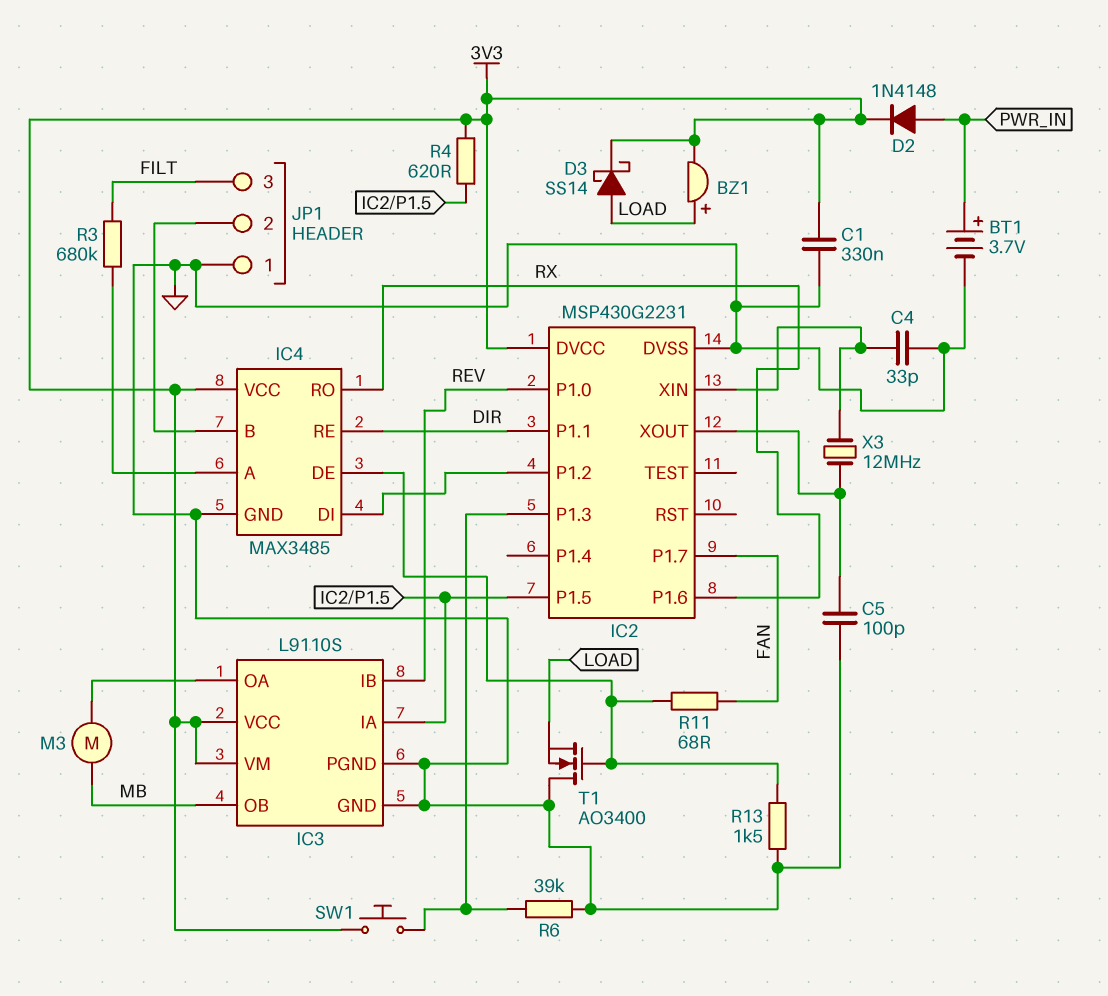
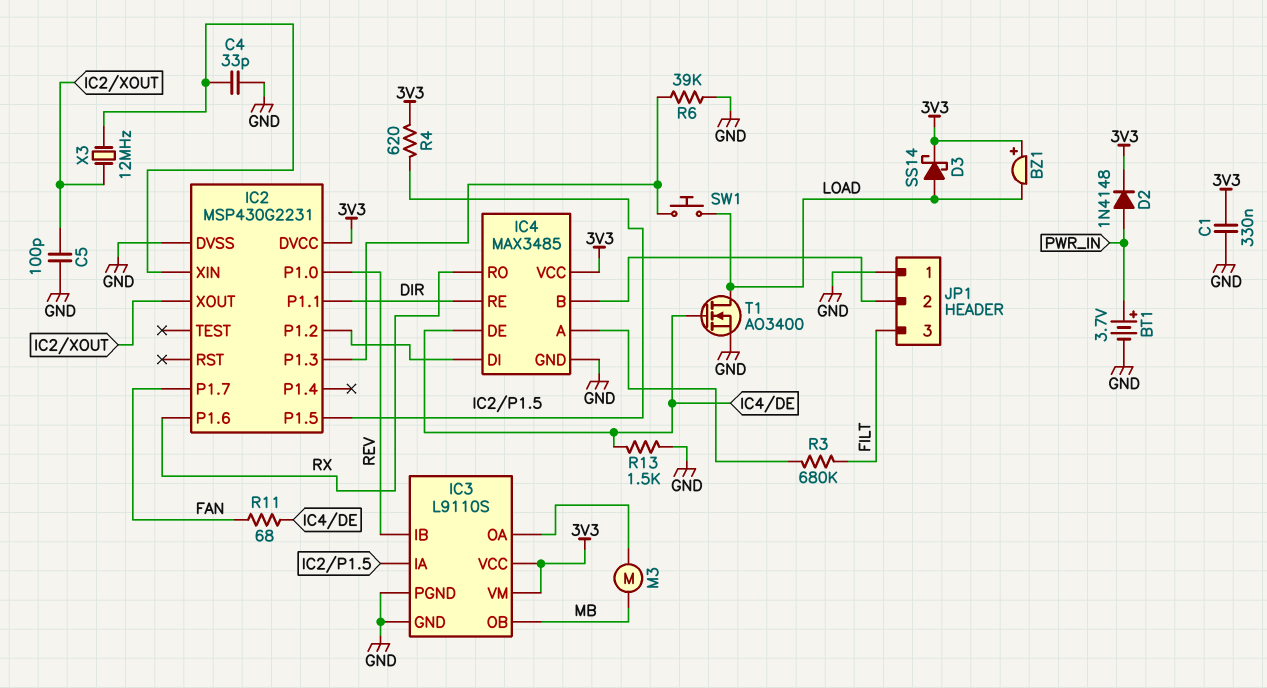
BZ1: buzzer (plus LOAD, minus 3V3) -> buzzer (plus 3V3, minus LOAD)
SW1: button (3V3, IC2/P1.3) -> button (IC2/P1.3, LOAD)
T1: NMOS AO3400 (G IC4/DE, D GND, S LOAD) -> NMOS AO3400 (G IC4/DE, D LOAD, S GND)

